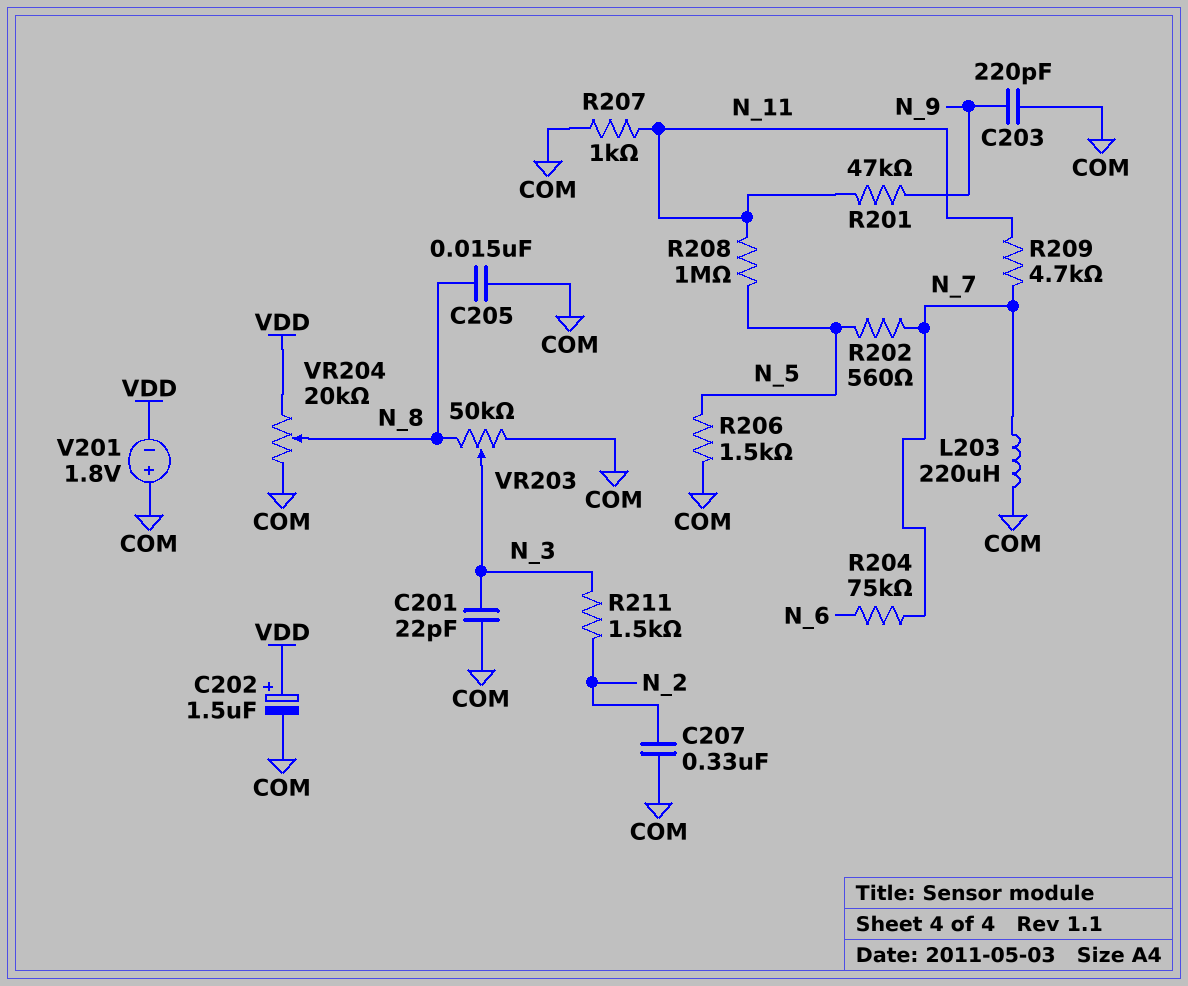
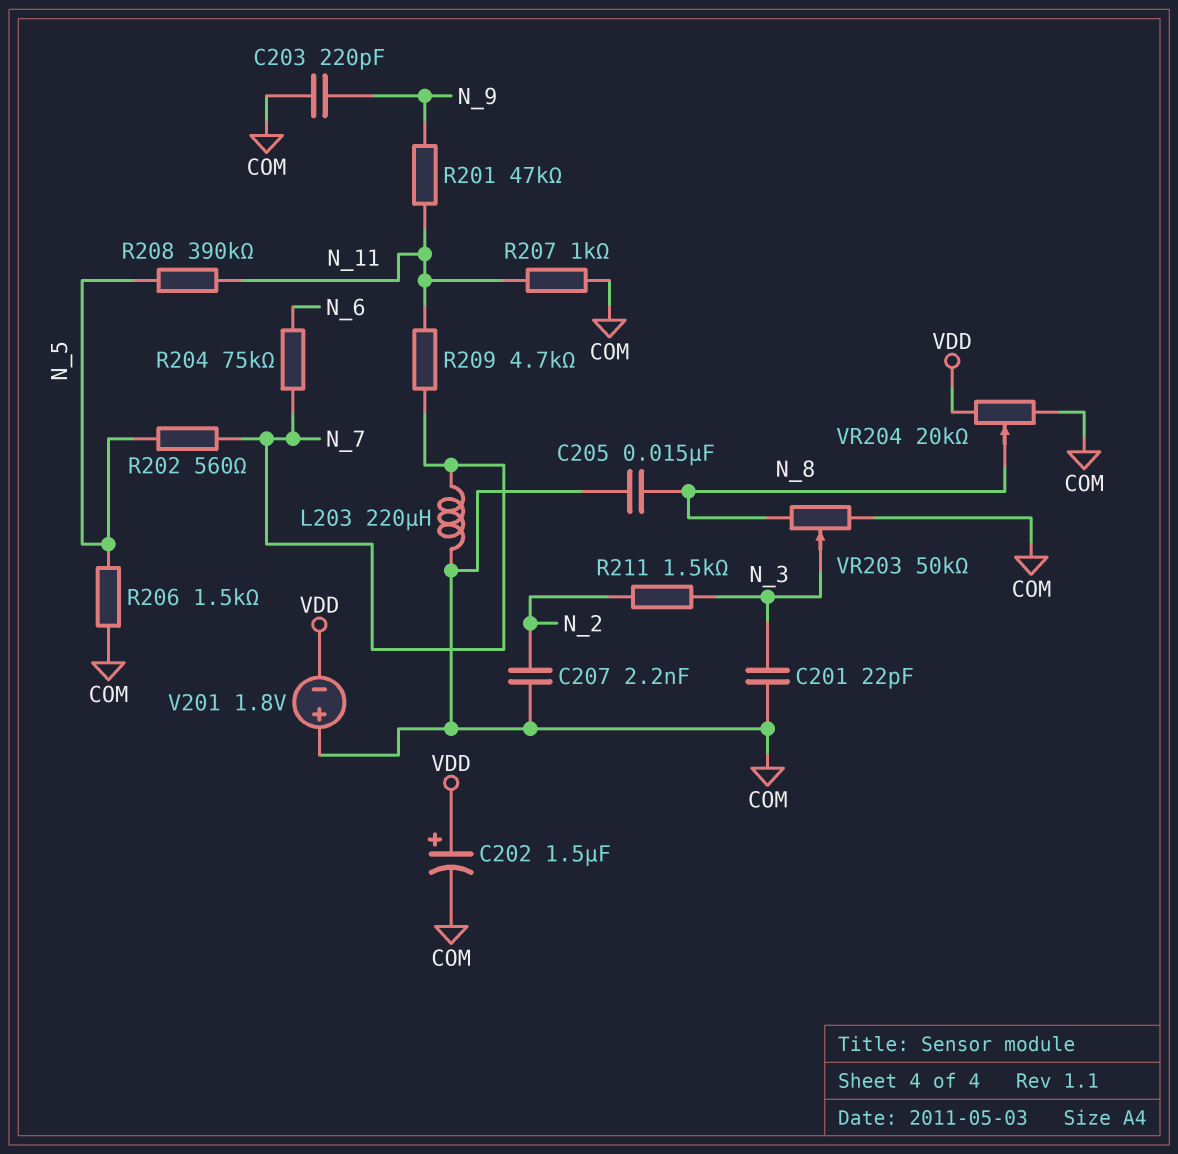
C207: 330nF (COM, N_2) -> 2.2nF (COM, N_2)
R208: 1M (N_5, N_11) -> 390k (N_5, N_11)

